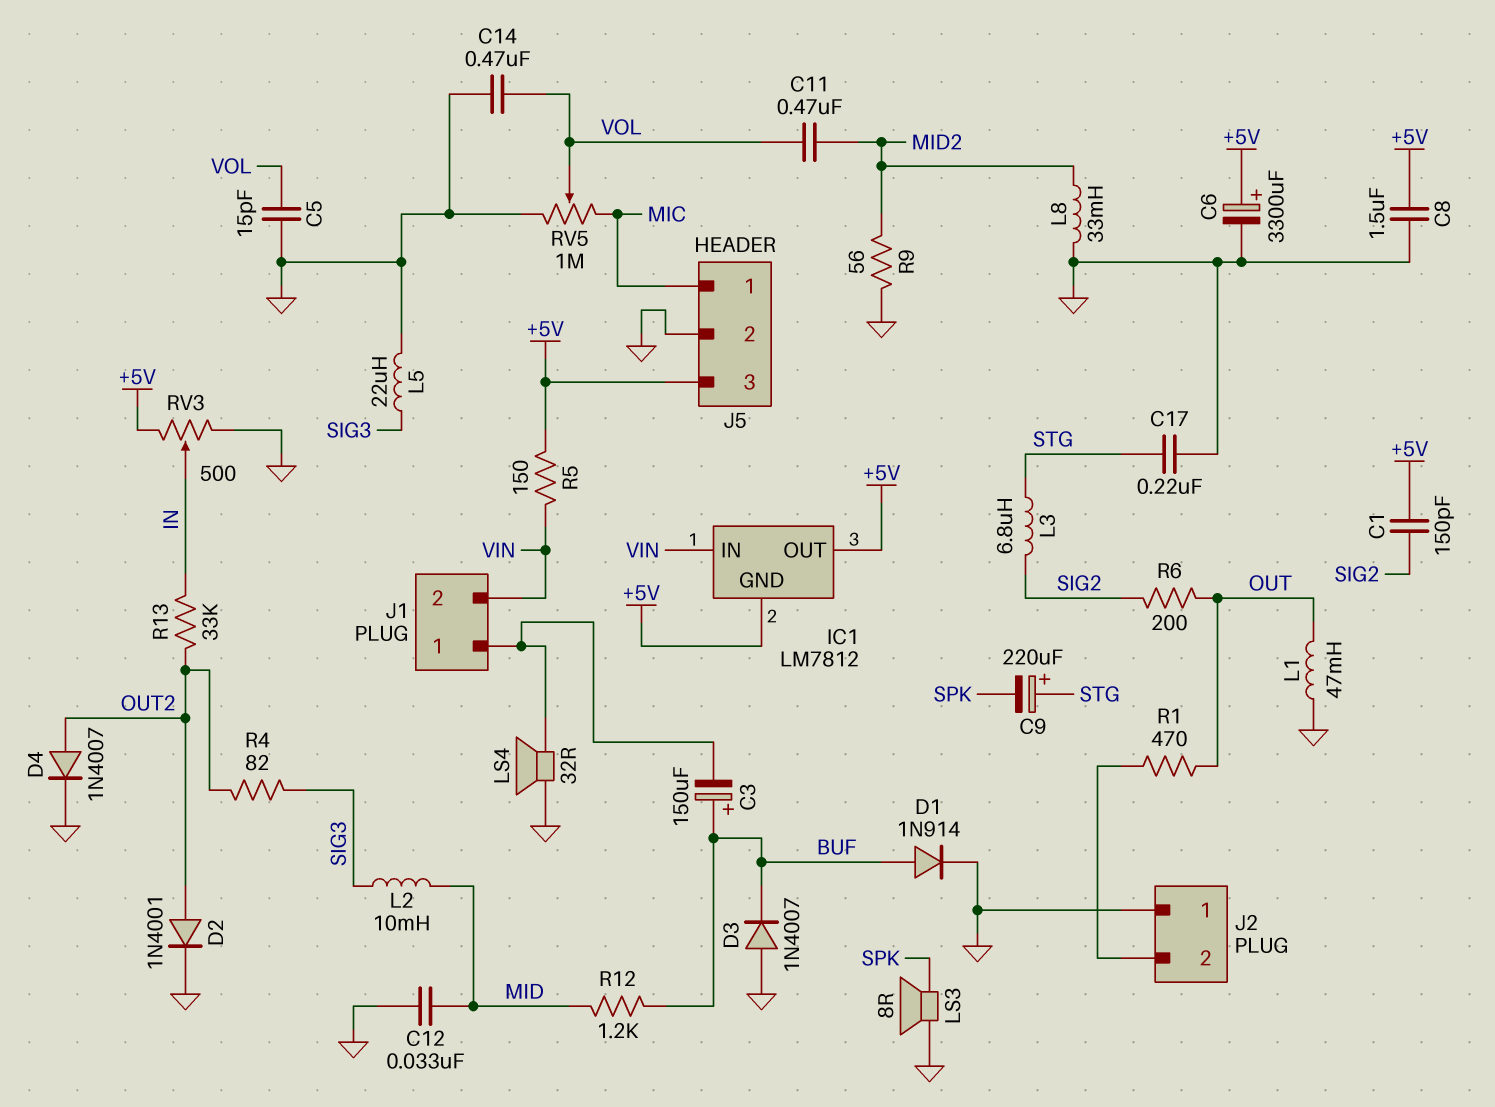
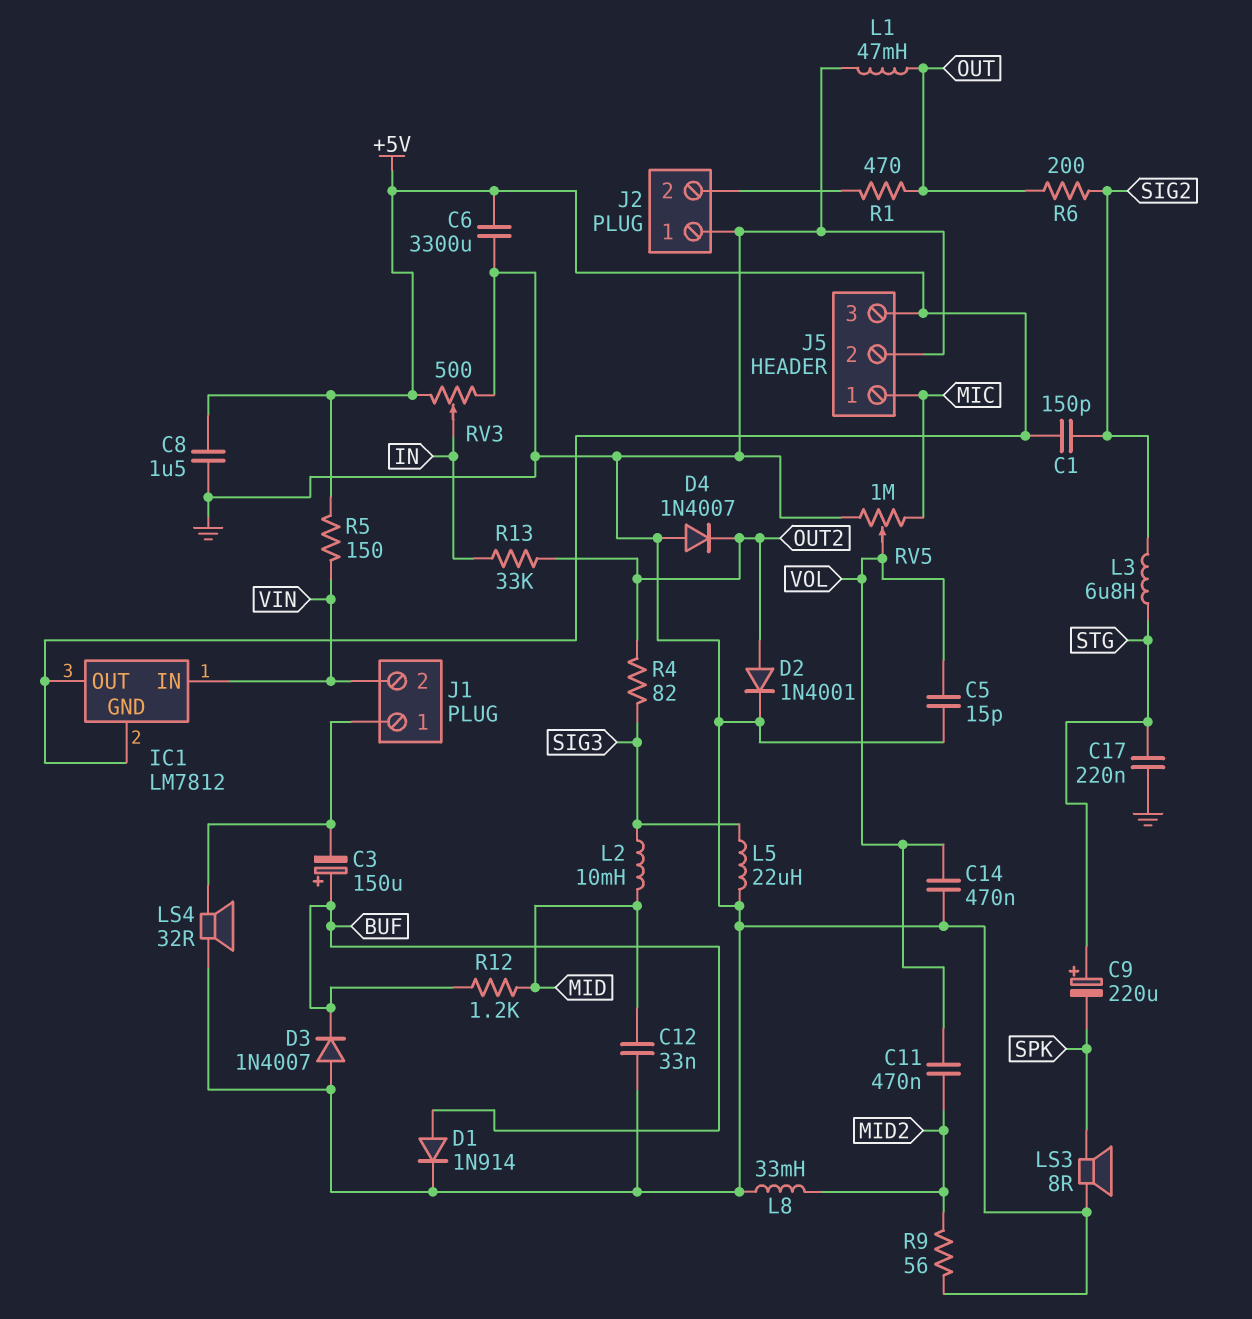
C6: 3300uF (plus +5V, minus GND) -> 3300uF (+5V, GND)
D4: diode 1N4007 (A OUT2, K GND) -> diode 1N4007 (A GND, K OUT2)

